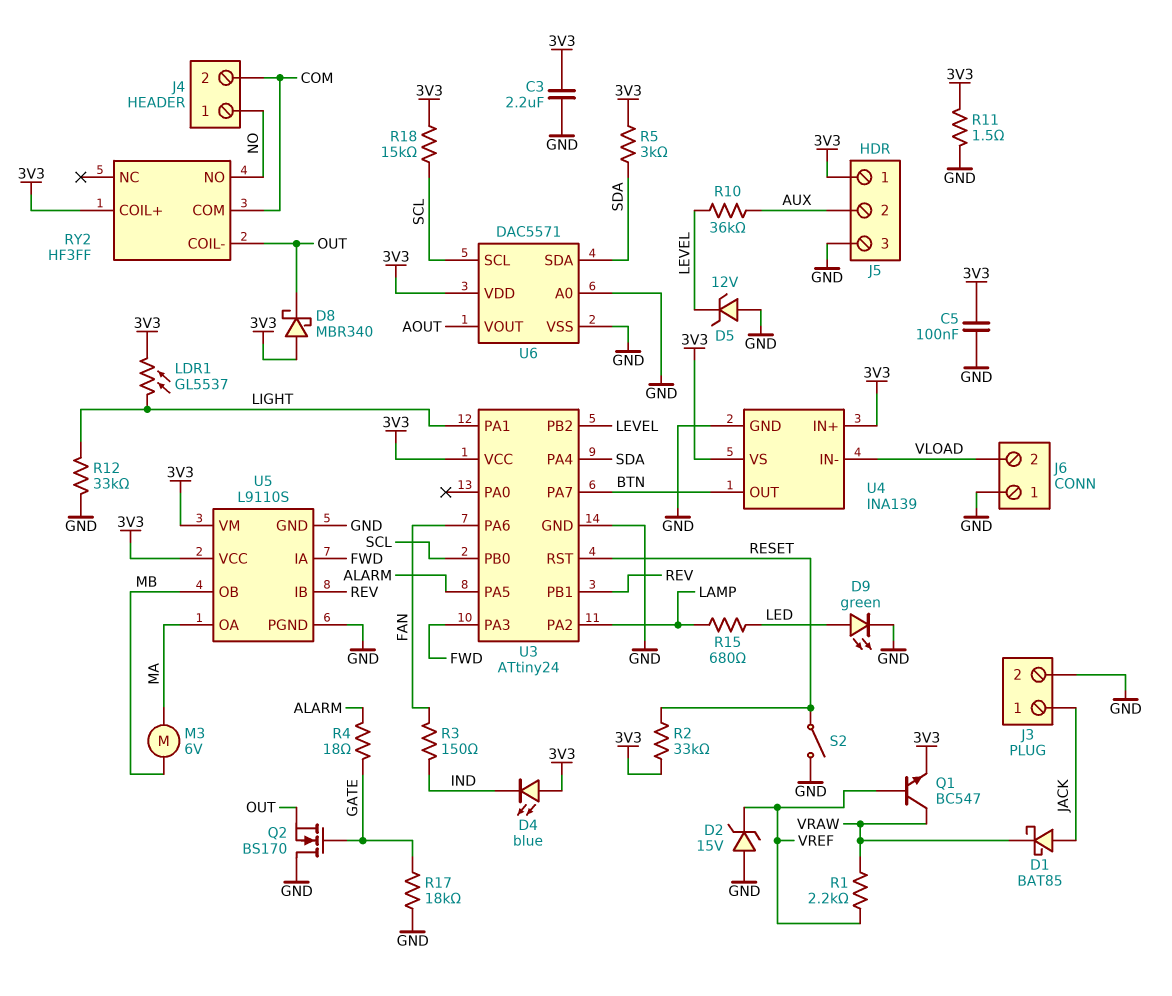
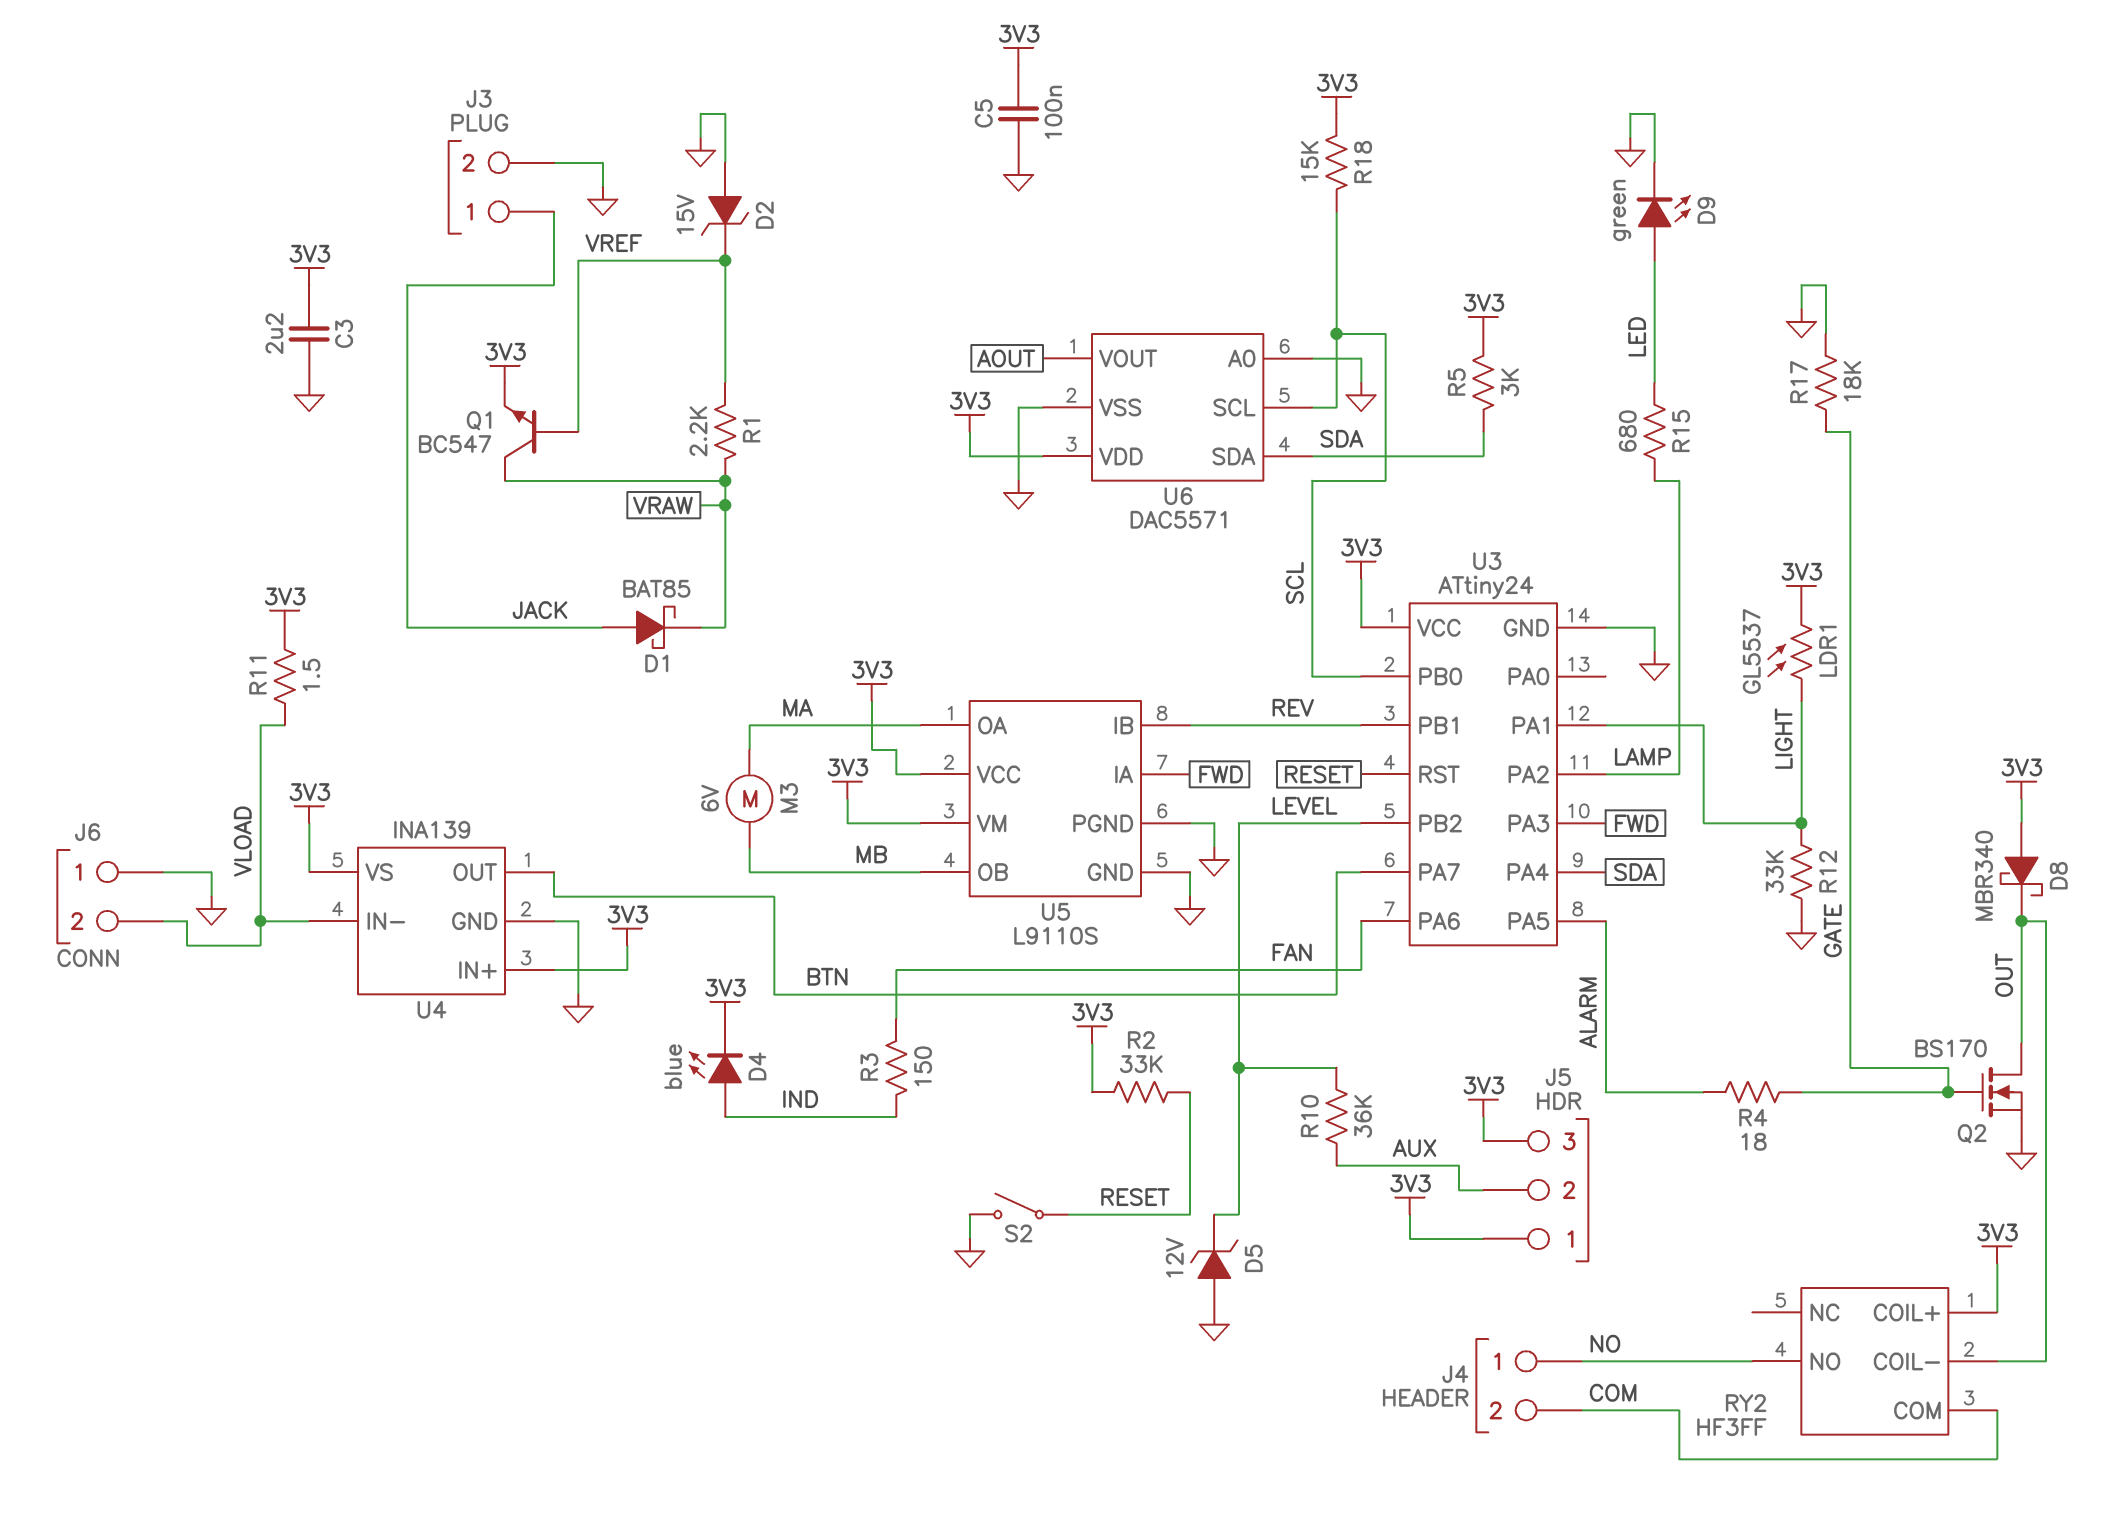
D4: LED blue (A 3V3, K IND) -> LED blue (A IND, K 3V3)
J5 pin 3: GND -> 3V3
Q2: NMOS BS170 (G GATE, D GND, S OUT) -> NMOS BS170 (G GATE, D OUT, S GND)
R11: 1.5 (3V3, GND) -> 1.5 (3V3, VLOAD)

